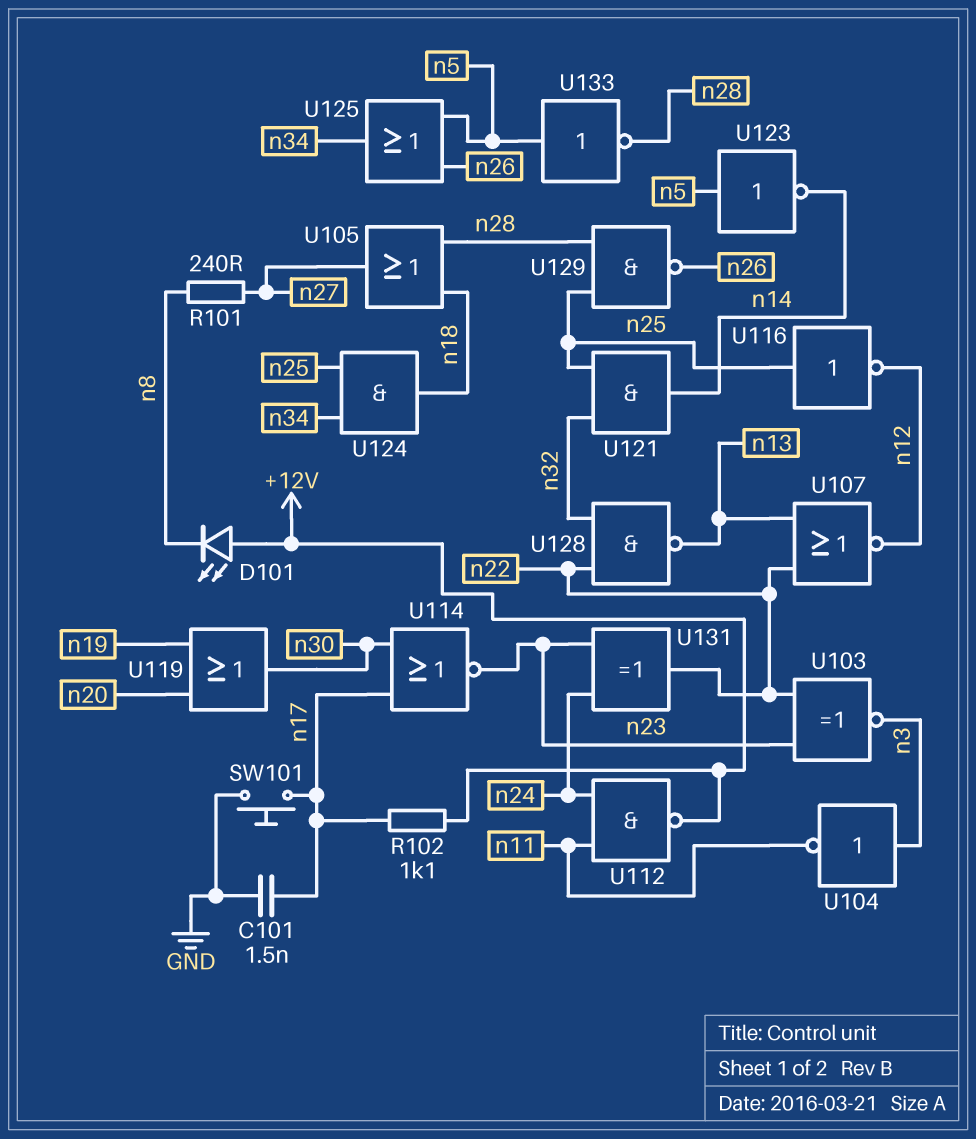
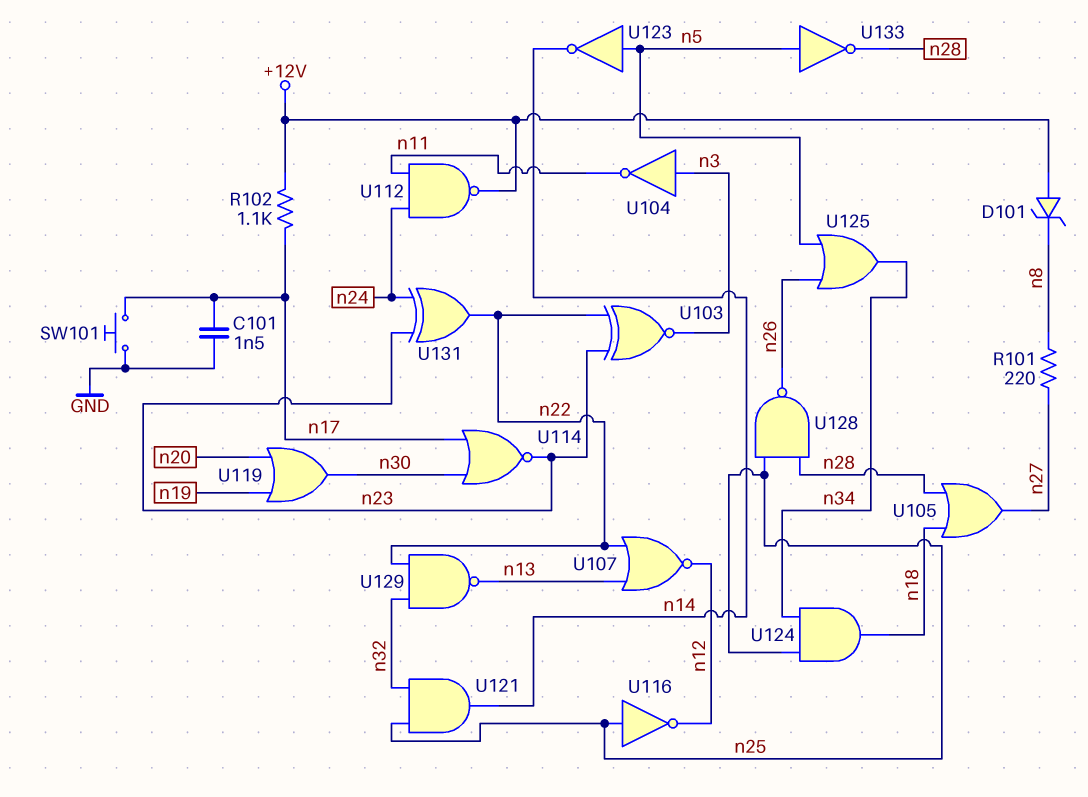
D101: LED (A +12V, K n8) -> zener (A +12V, K n8)
R101: 240 (n8, n27) -> 220 (n8, n27)
U128: NAND (in n22, in n32, out n13) -> NAND (in n25, in n28, out n26)
U129: NAND (in n25, in n28, out n26) -> NAND (in n22, in n32, out n13)

